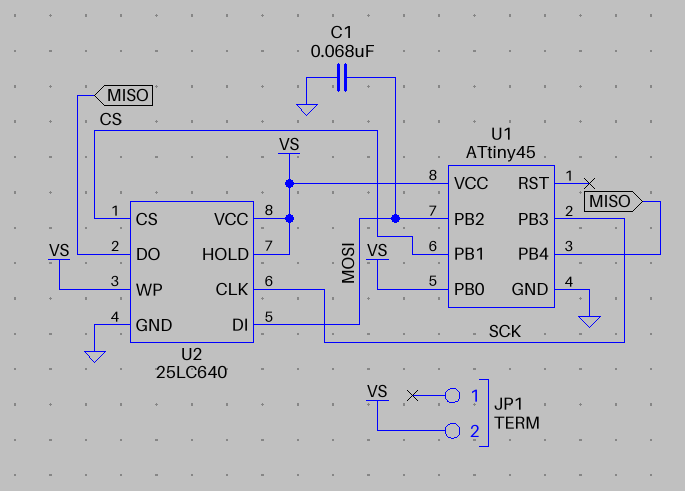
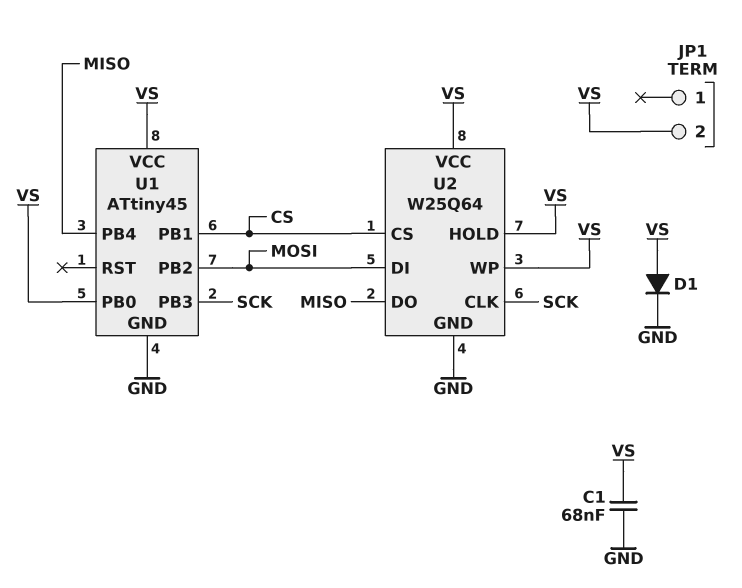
C1: 68nF (GND, MOSI) -> 68nF (GND, VS)
D1: none -> diode (A VS, K GND)
U2: 25LC640 -> W25Q64

